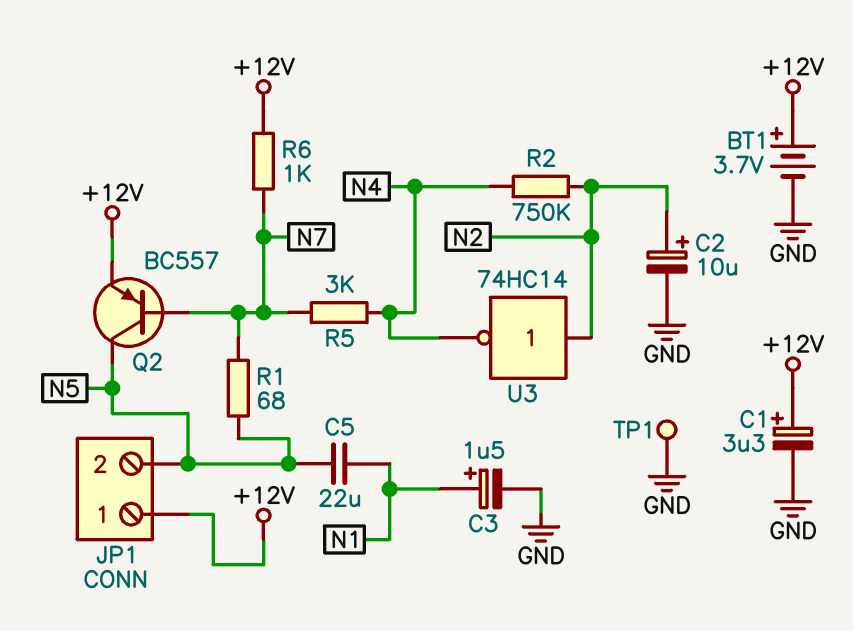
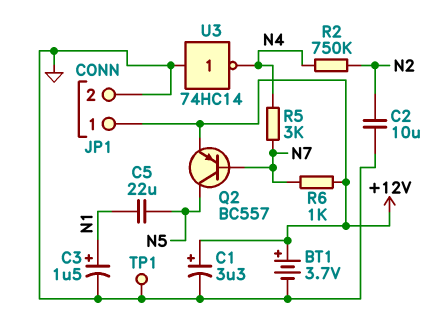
C2: 10uF (plus N2, minus GND) -> 10uF (GND, N2)
JP1 pin 2: N5 -> GND
R1: 68 (N5, N7) -> none
U3: NOT 74HC14 (in N2, out N4) -> NOT 74HC14 (in GND, out N4)

